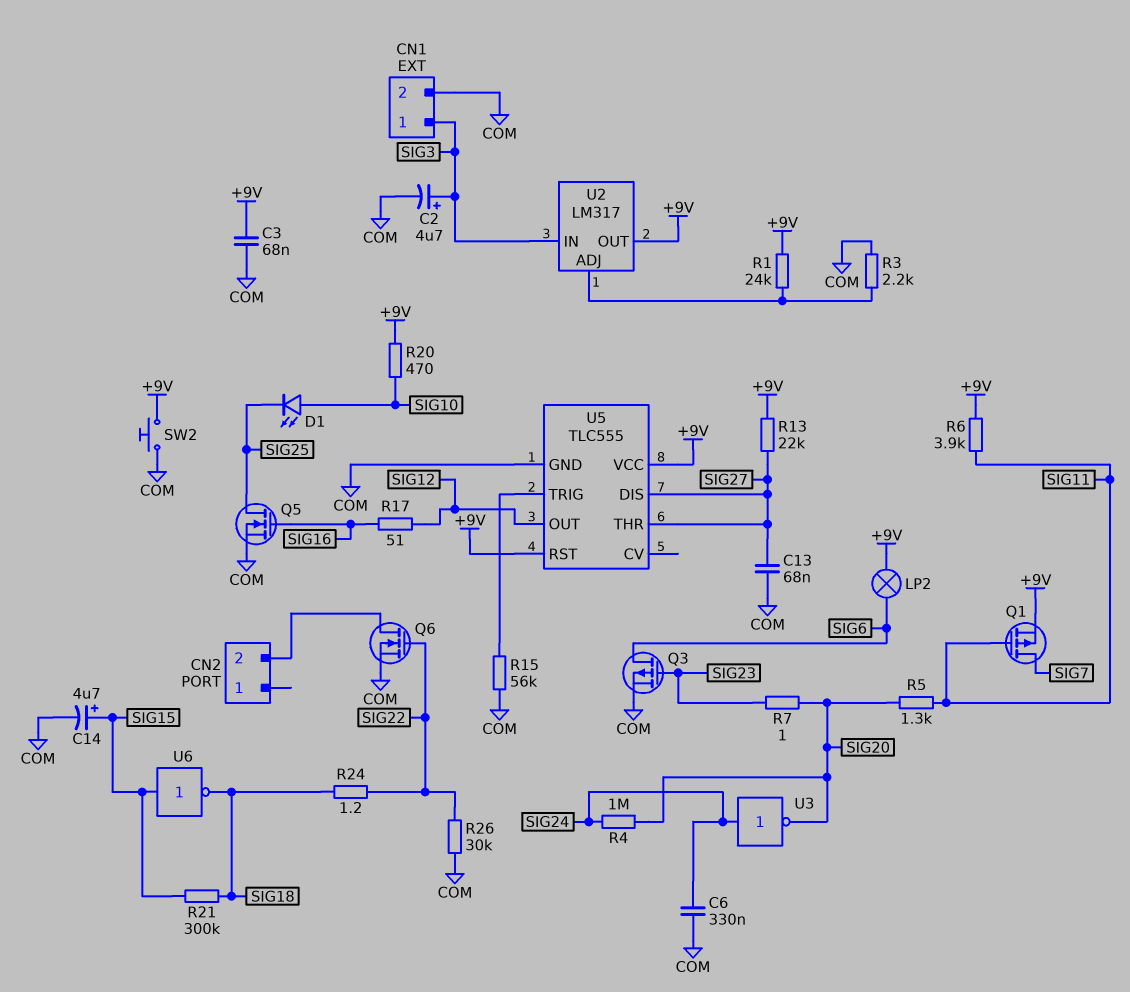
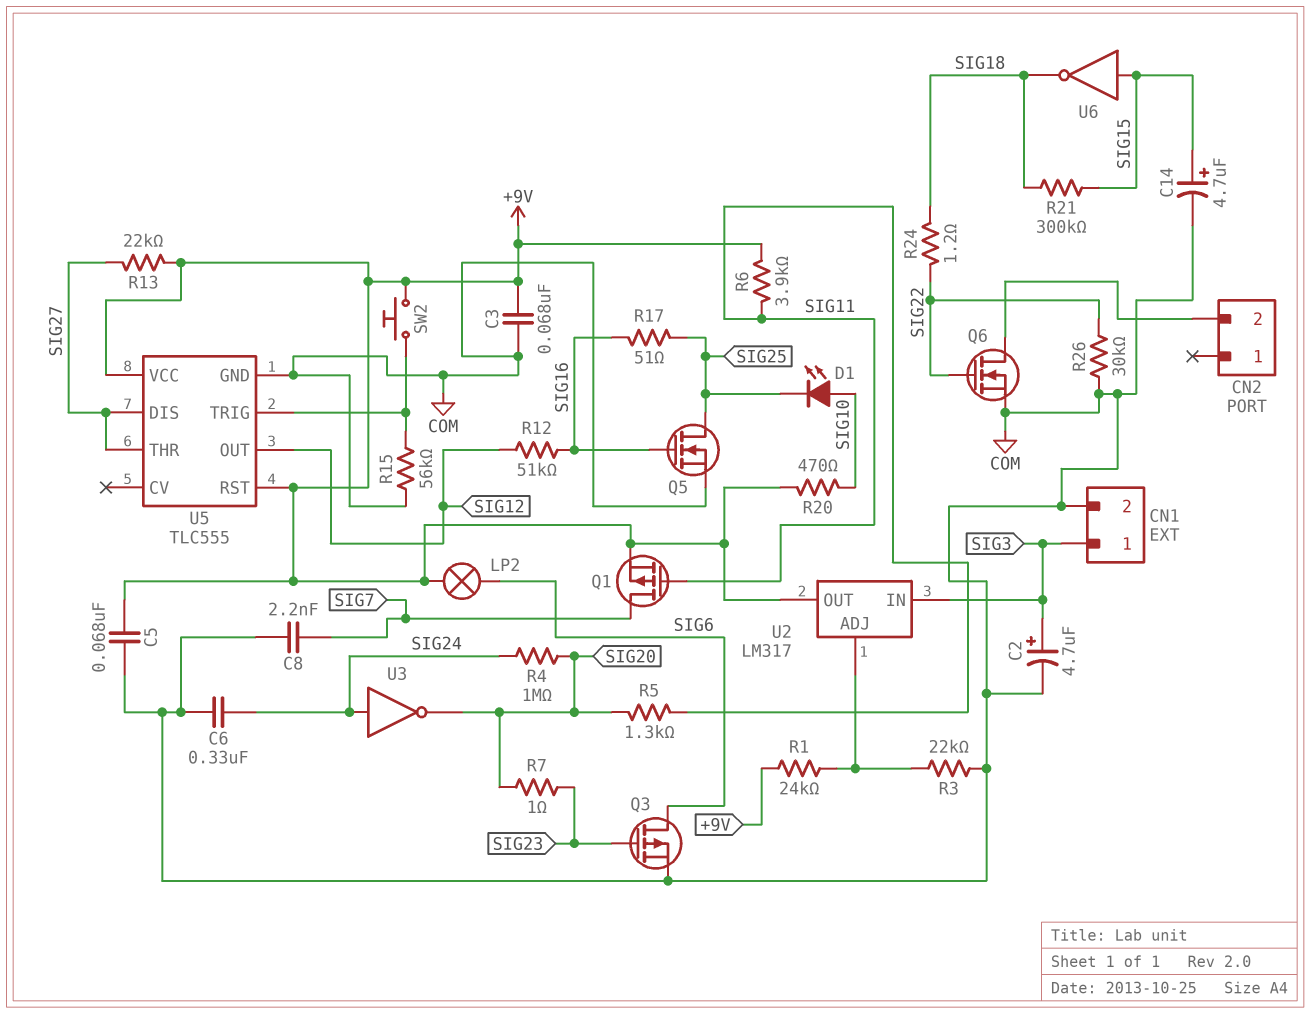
C5: none -> 68nF (+9V, COM)
C8: none -> 2.2nF (COM, SIG7)
C13: 68nF (COM, SIG27) -> none
R3: 2.2k (COM, U2/ADJ) -> 22k (COM, U2/ADJ)
R12: none -> 51k (SIG12, SIG16)
R17: 51 (SIG12, SIG16) -> 51 (SIG16, SIG25)
SW2: button (+9V, COM) -> button (+9V, U5/TRIG)

